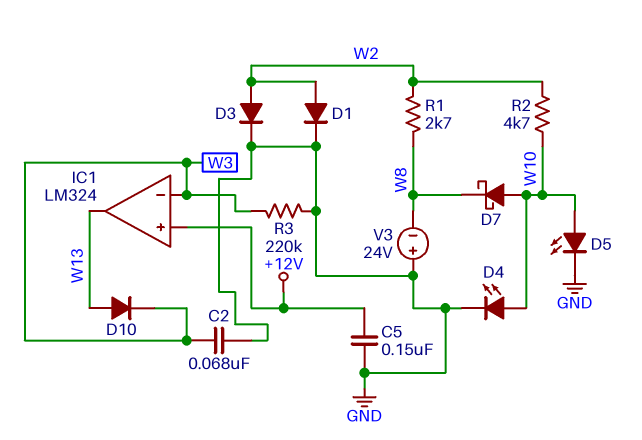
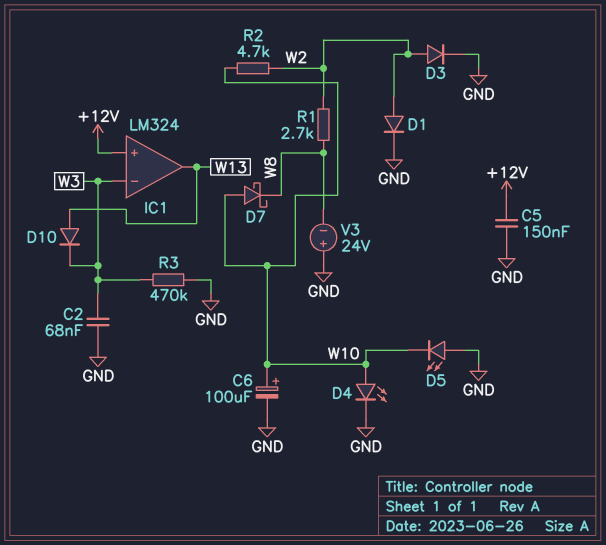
C6: none -> 100uF (plus W10, minus GND)
D5: LED (A W10, K GND) -> LED (A GND, K W10)
R3: 220k (GND, W3) -> 470k (GND, W3)

